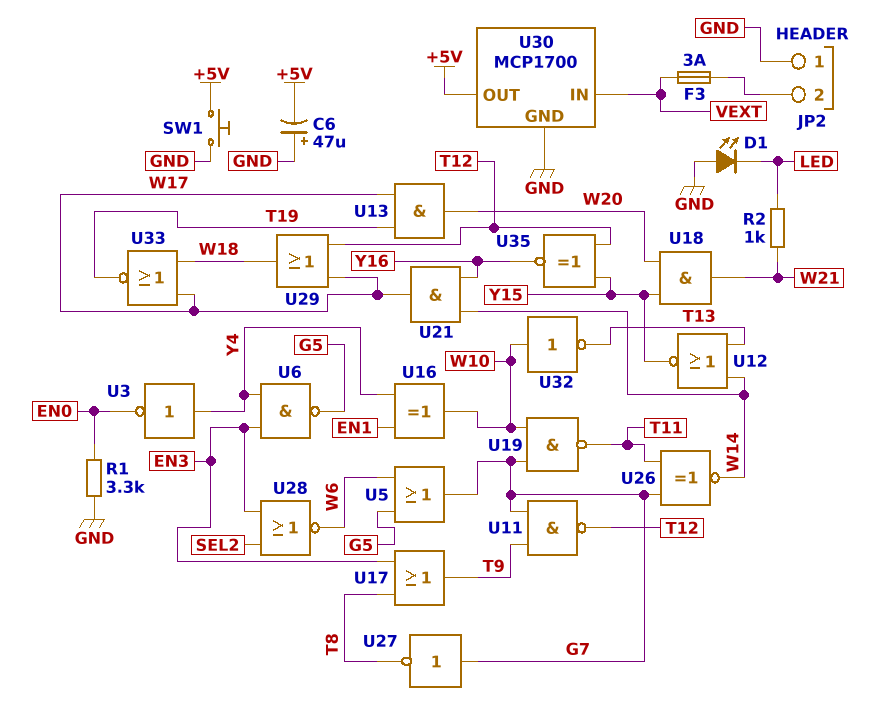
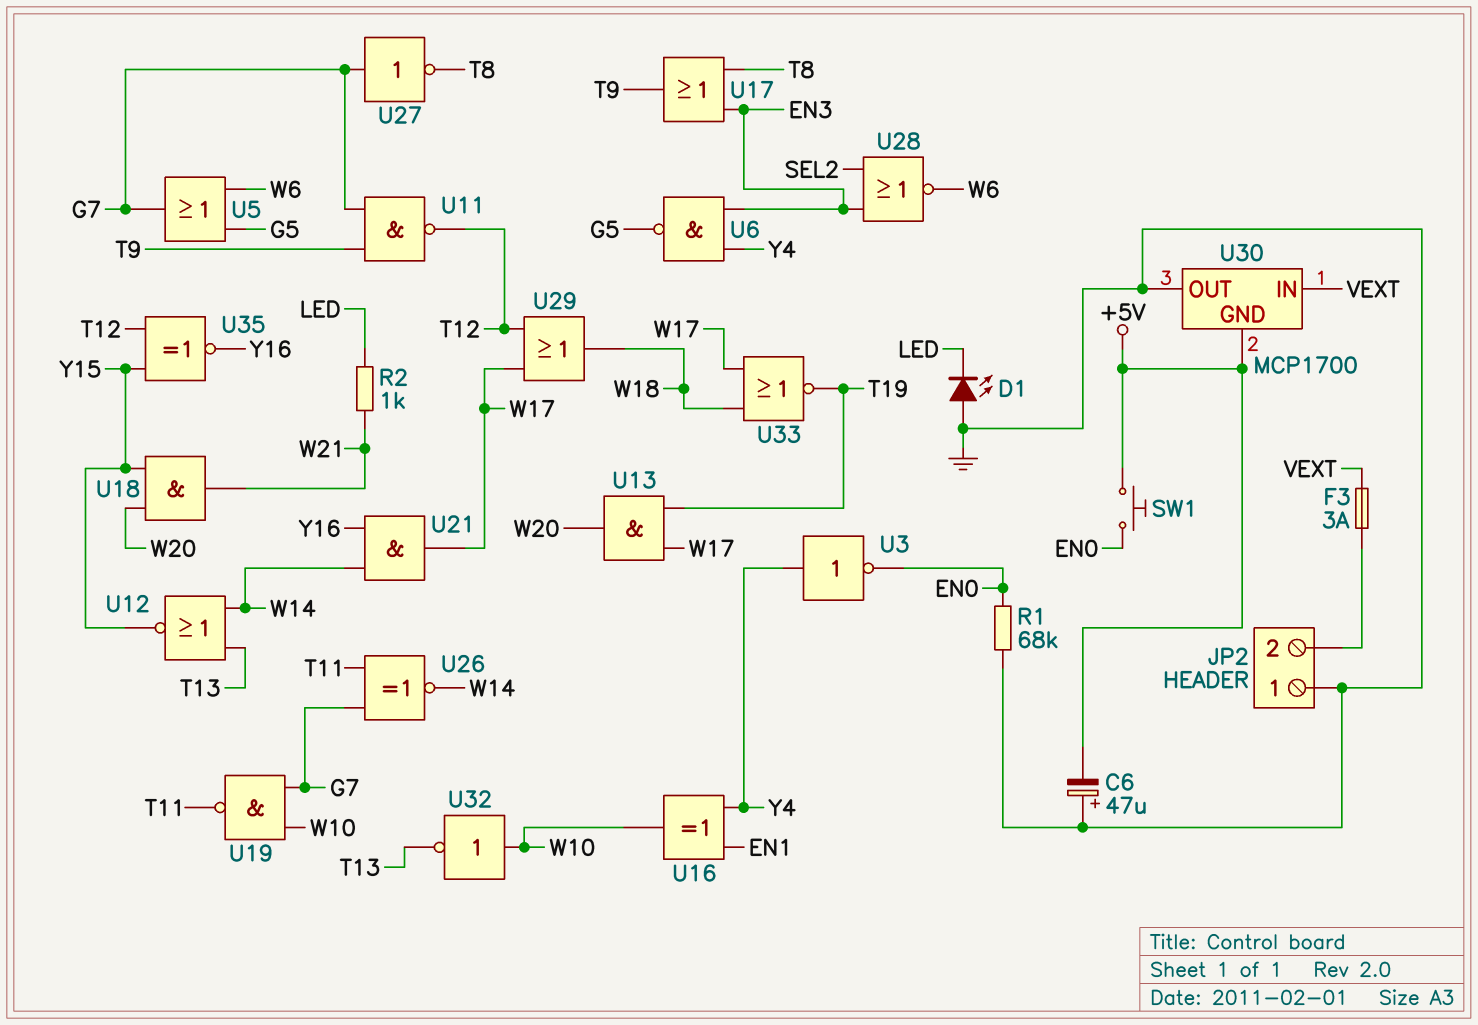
R1: 3.3k (EN0, GND) -> 68k (EN0, GND)
SW1: button (+5V, GND) -> button (+5V, EN0)
U30 pin GND: GND -> +5V
U30 pin OUT: +5V -> GND

